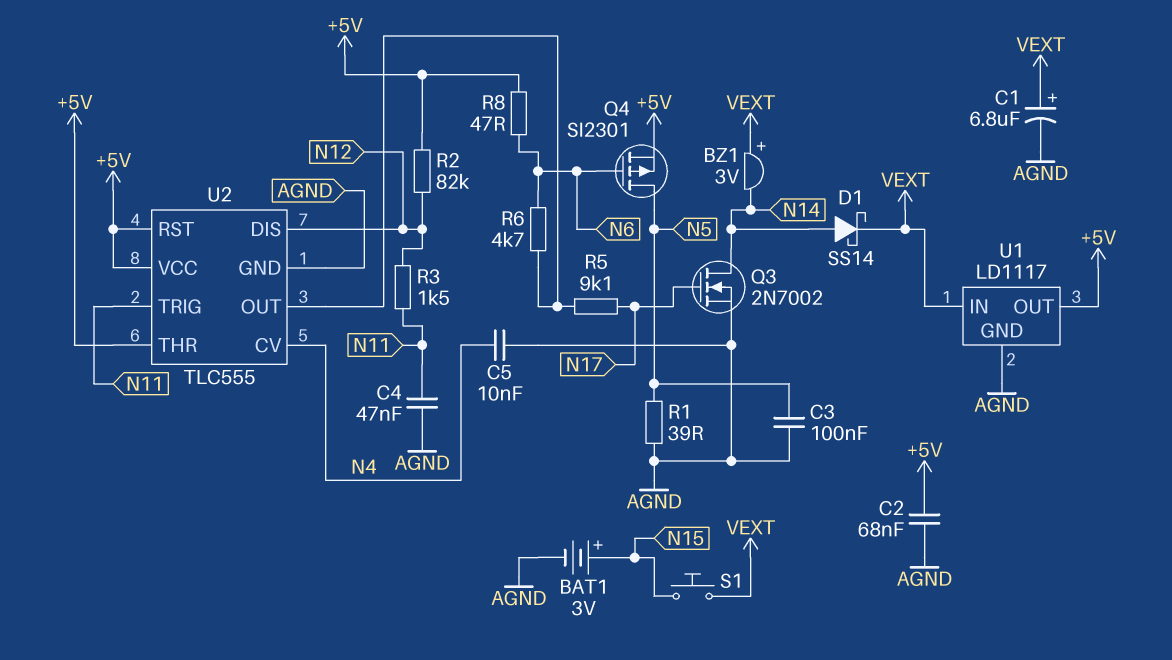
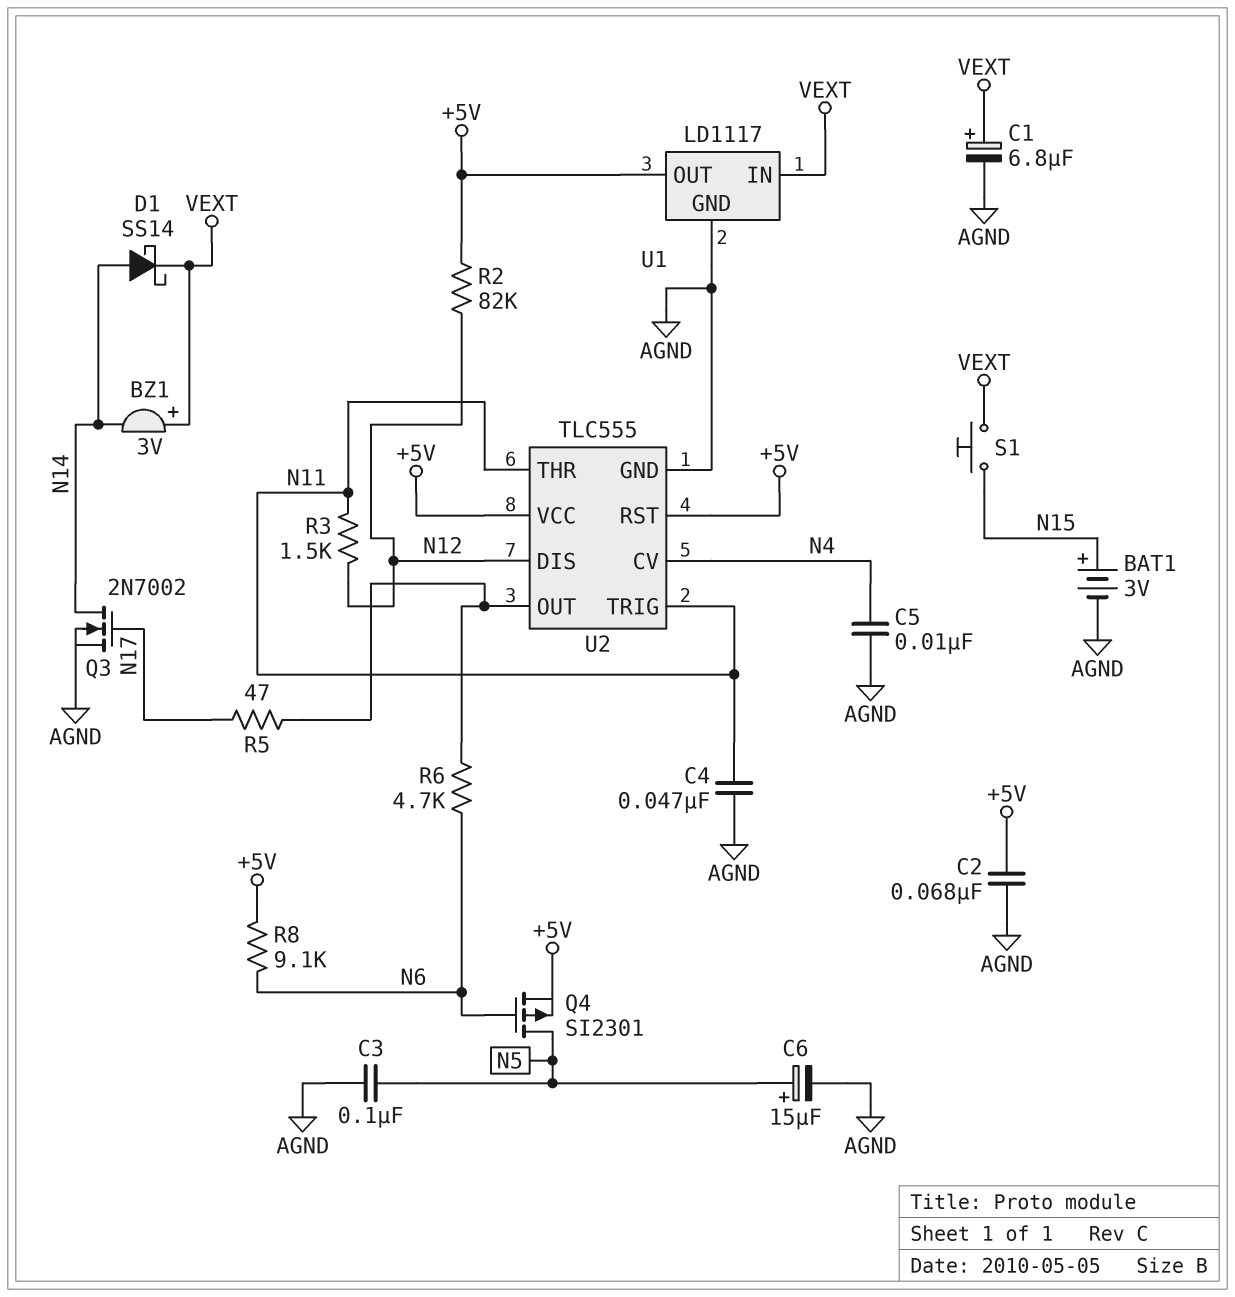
C6: none -> 15uF (plus N5, minus AGND)
R1: 39 (AGND, N5) -> none
R5: 9.1k (N17, U2/OUT) -> 47 (N17, U2/OUT)
R8: 47 (+5V, N6) -> 9.1k (+5V, N6)
U2 pin THR: +5V -> N11

